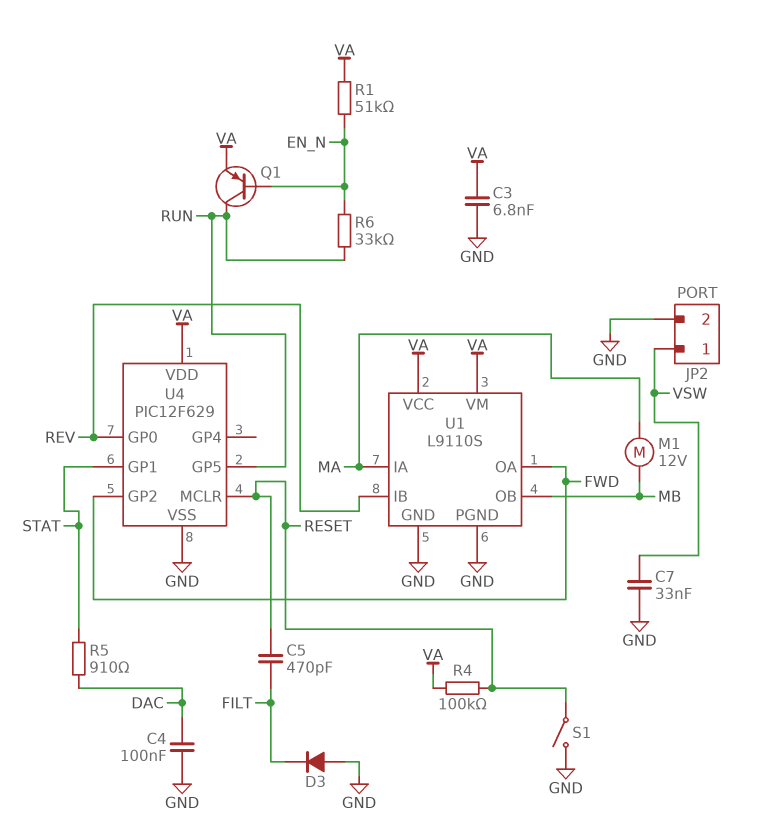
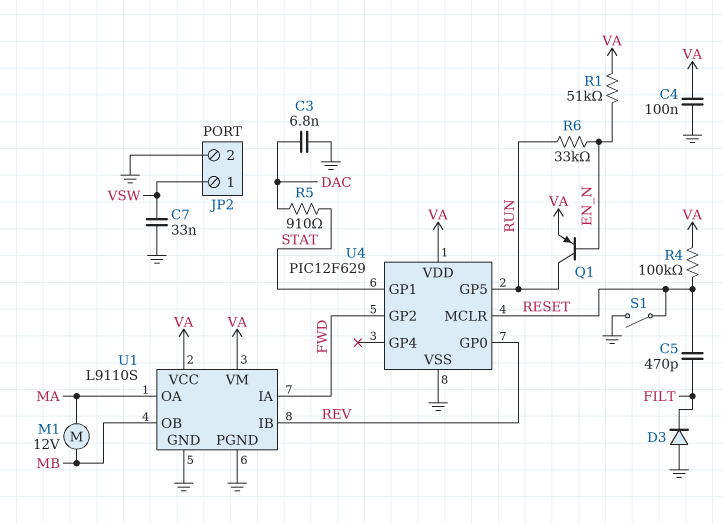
C3: 6.8nF (GND, VA) -> 6.8nF (DAC, GND)
C4: 100nF (DAC, GND) -> 100nF (GND, VA)
U1 pin IA: MA -> FWD
U1 pin OA: FWD -> MA

